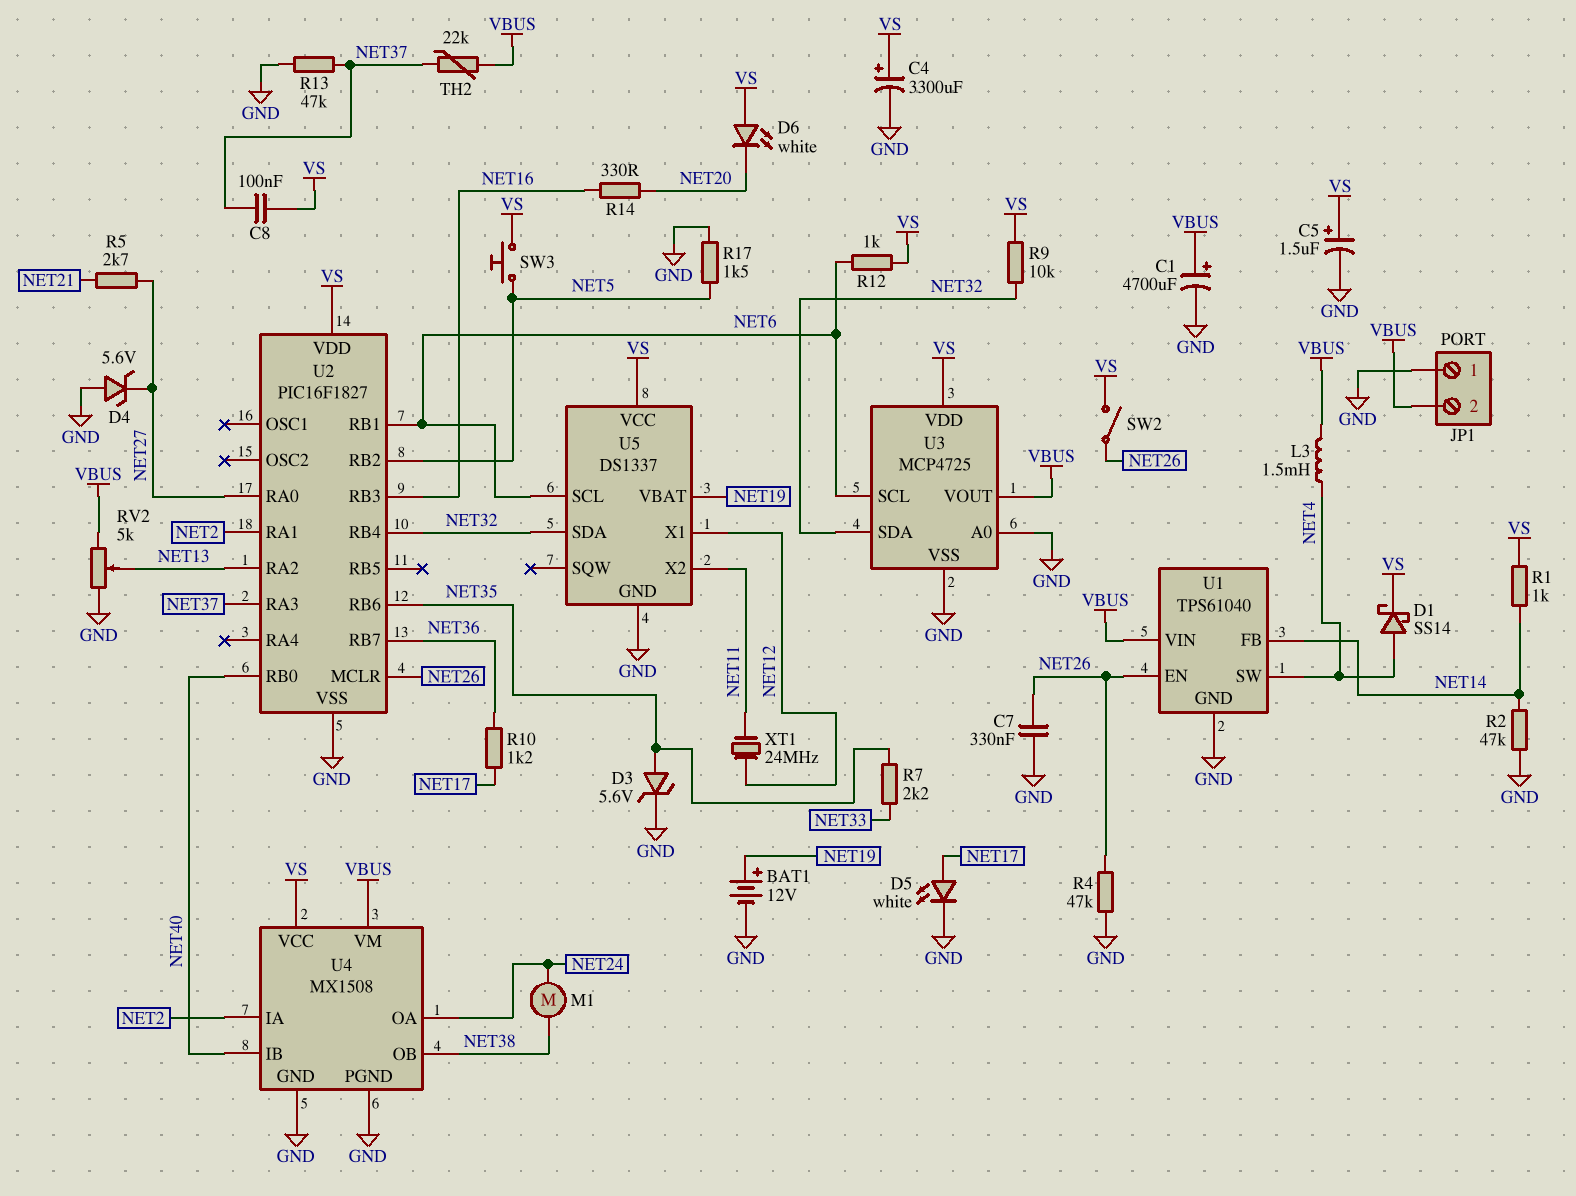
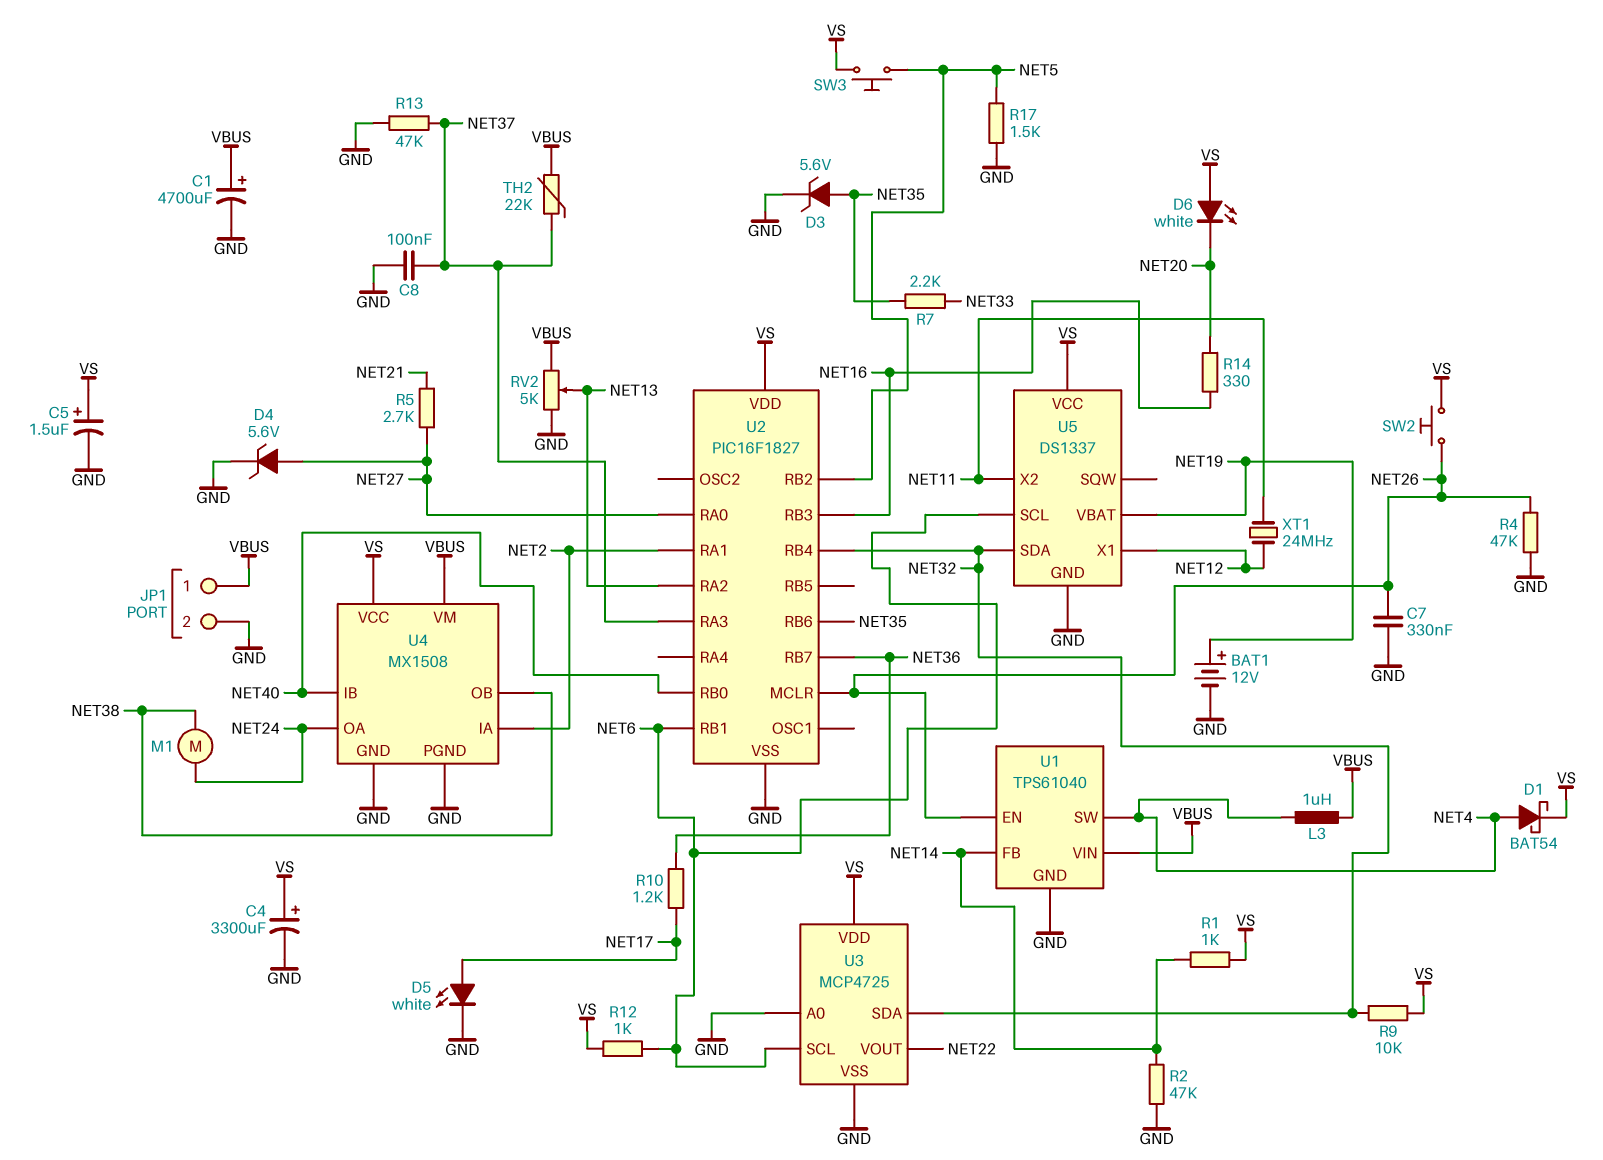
C8: 100nF (NET37, VS) -> 100nF (GND, NET37)
D1: schottky SS14 (A NET4, K VS) -> schottky BAT54 (A NET4, K VS)
D4: zener 5.6V (A GND, K NET27) -> zener 5.6V (A NET27, K GND)
JP1 pin 1: GND -> VBUS
JP1 pin 2: VBUS -> GND
L3: 1.5mH (NET4, VBUS) -> 1uH (NET4, VBUS)
SW2: switch (NET26, VS) -> button (NET26, VS)
U3 pin VOUT: VBUS -> NET22

